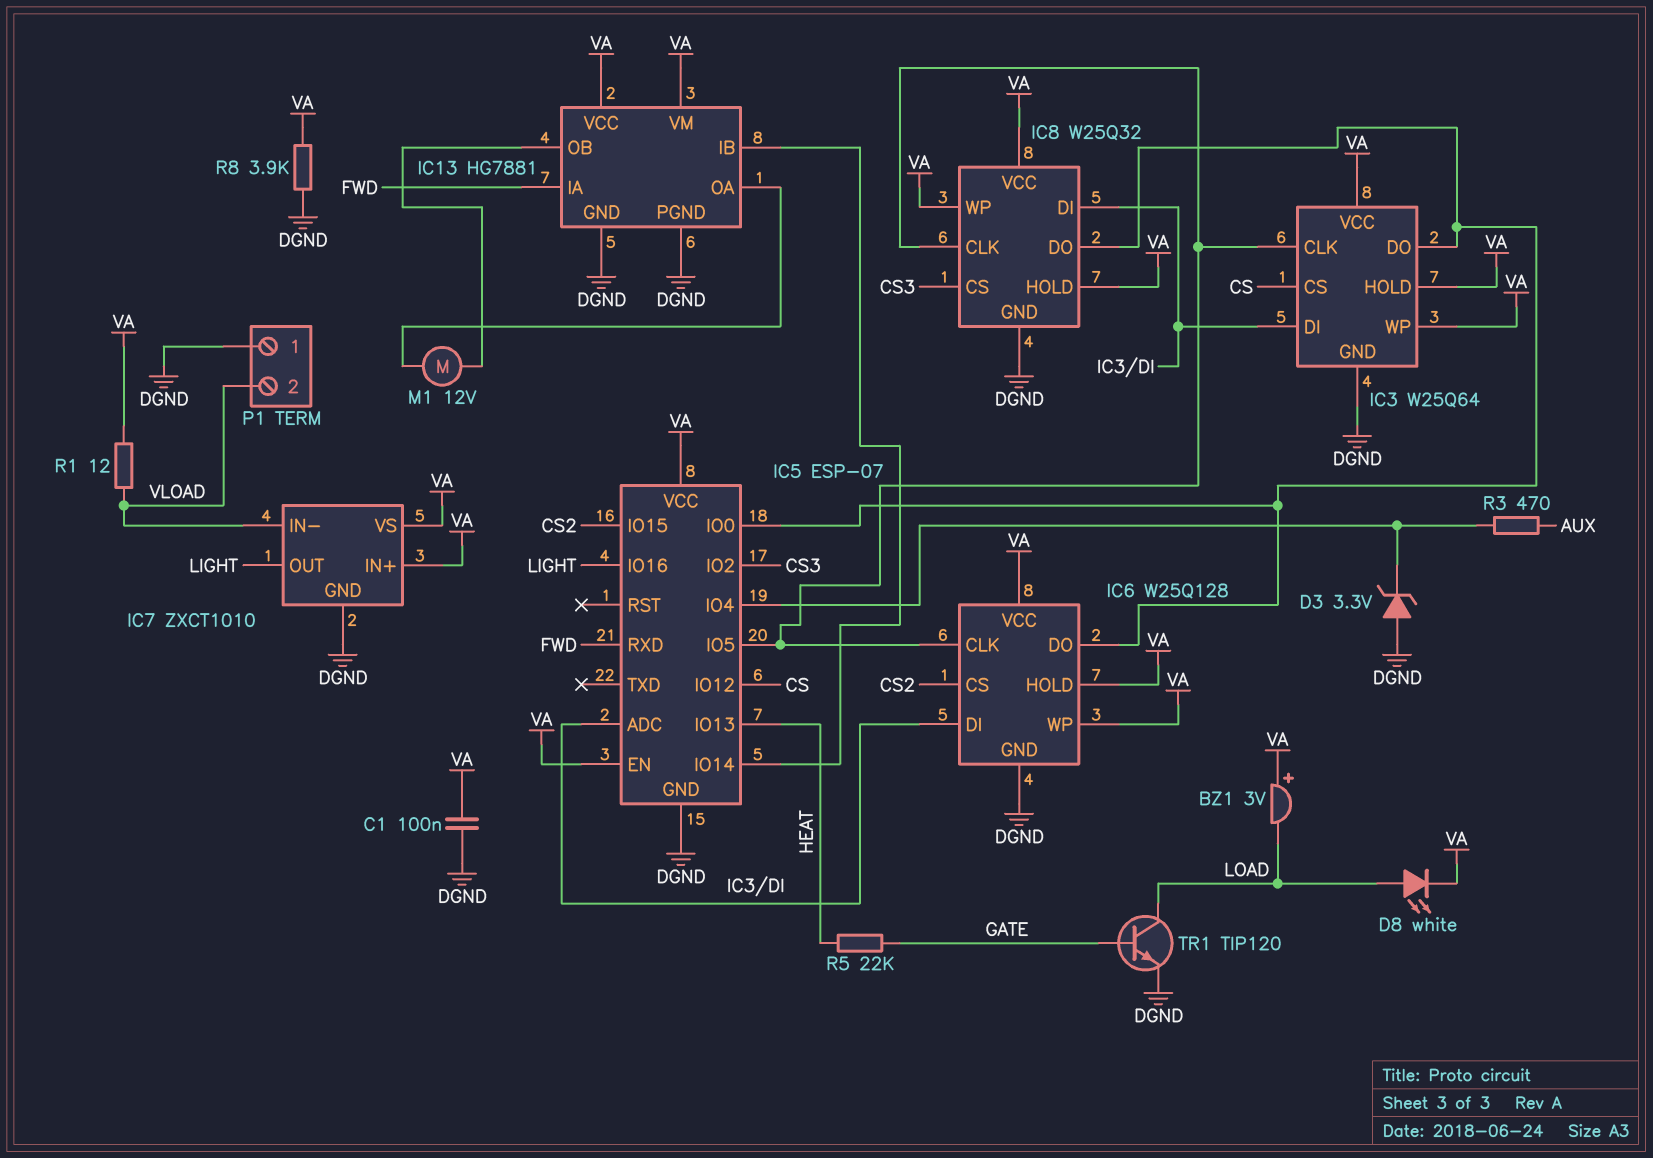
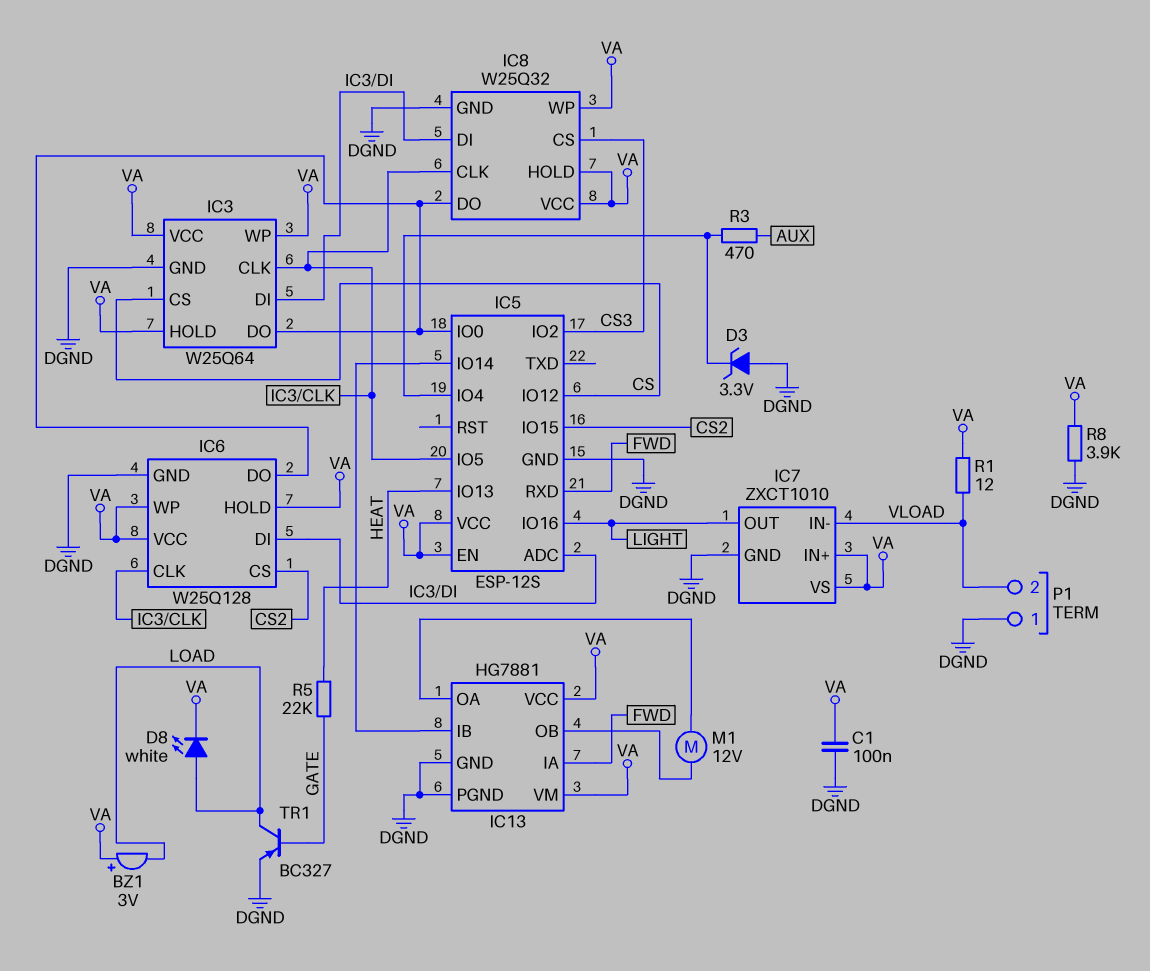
IC5: ESP-07 -> ESP-12S
TR1: NPN TIP120 (B GATE, C LOAD, E DGND) -> PNP BC327 (B GATE, C LOAD, E DGND)

